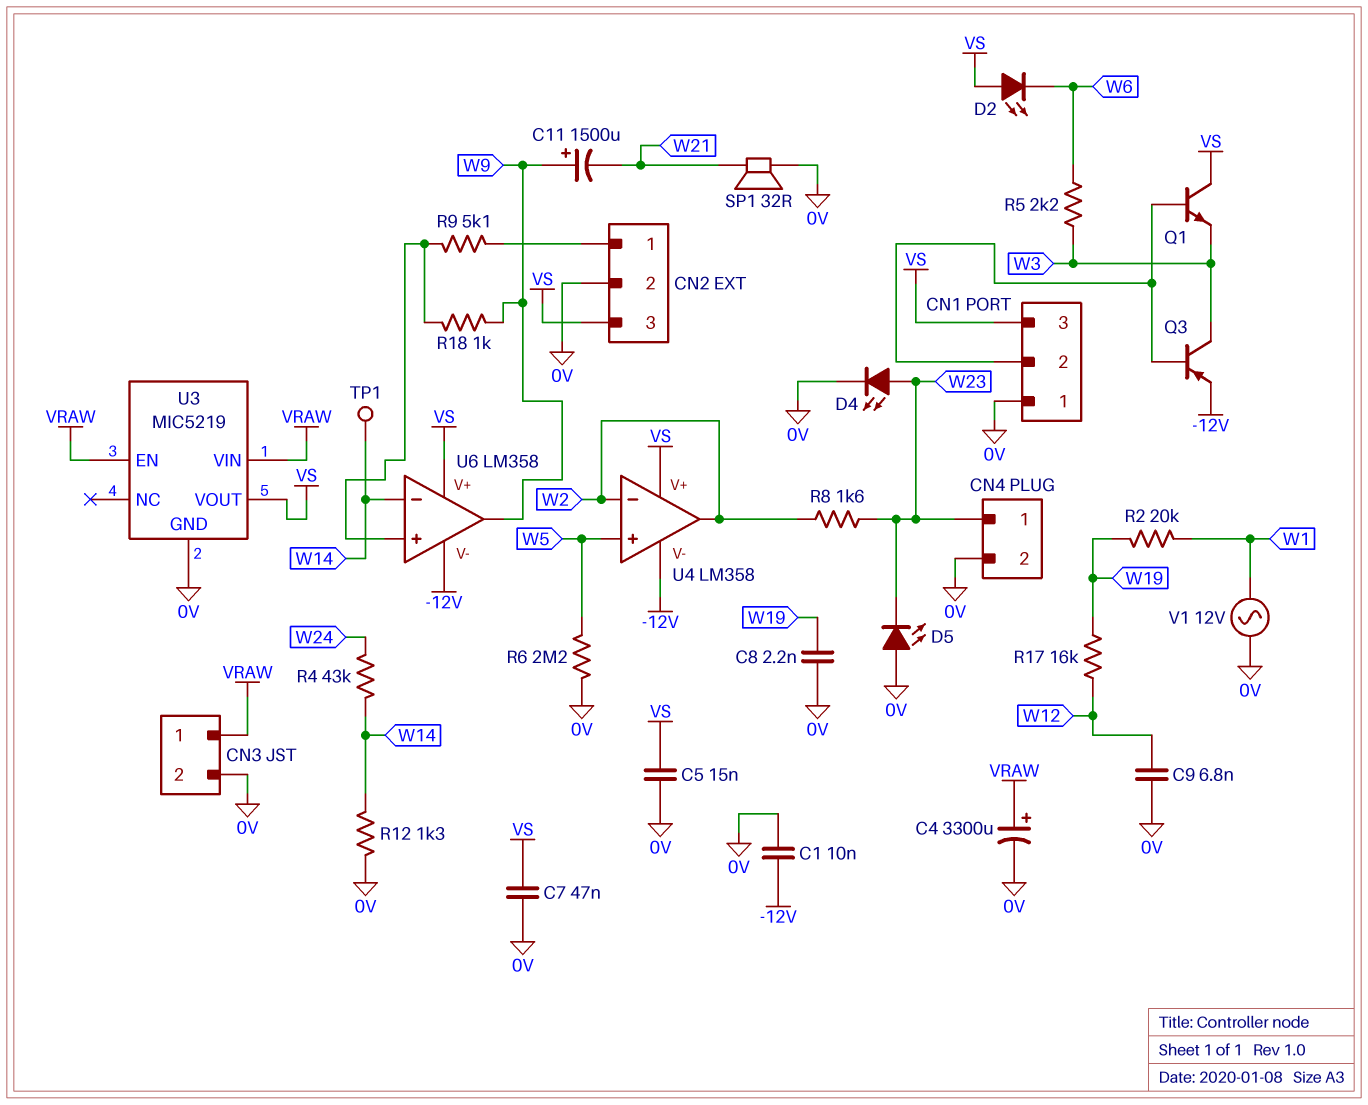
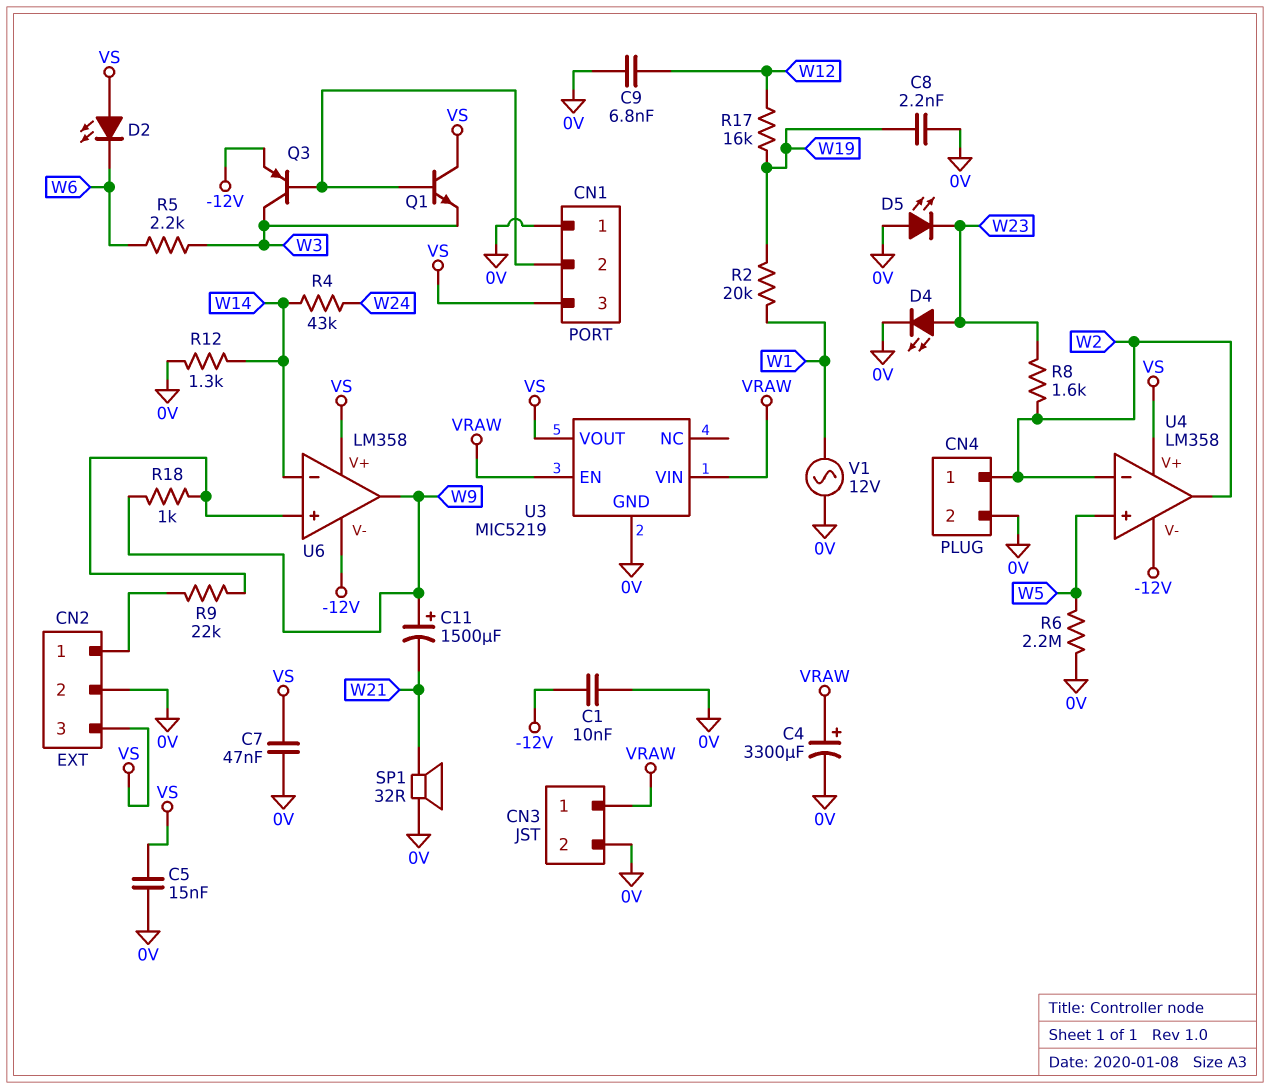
CN4 pin 1: W23 -> W2
R9: 5.1k (CN2/1, U6/in+) -> 22k (CN2/1, U6/in+)
TP1: test point (W14) -> none

